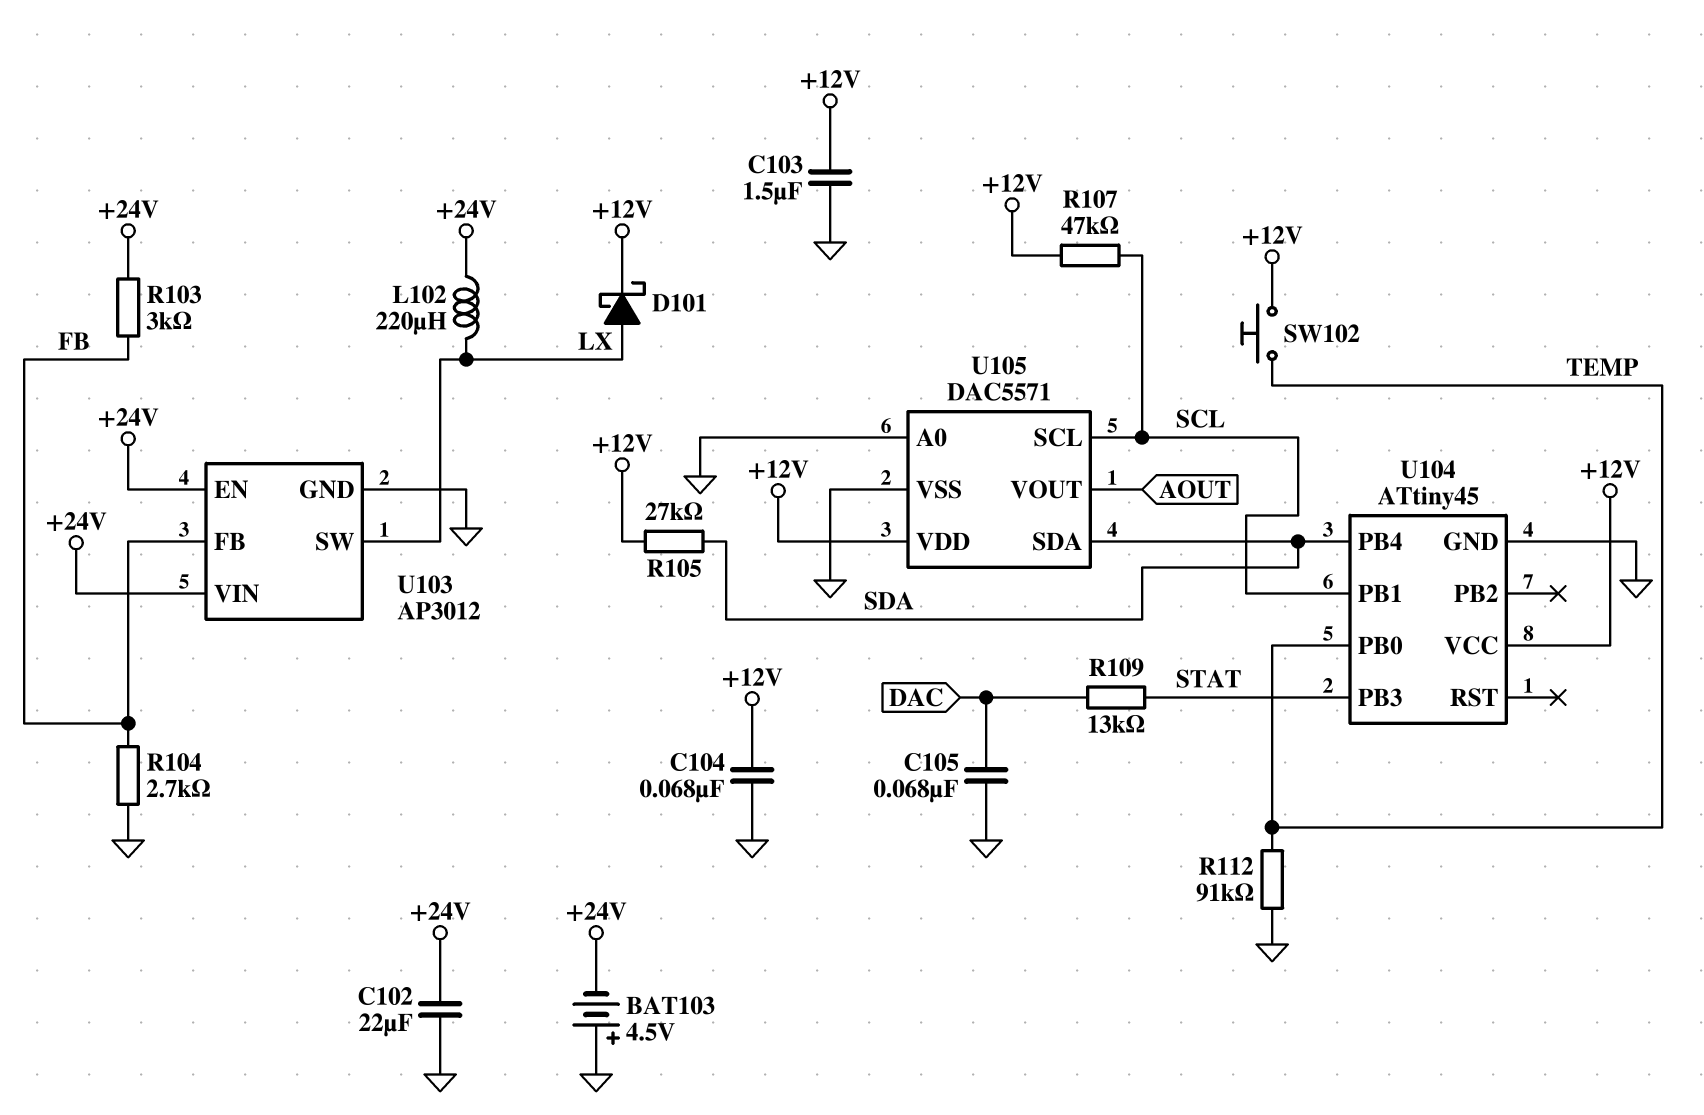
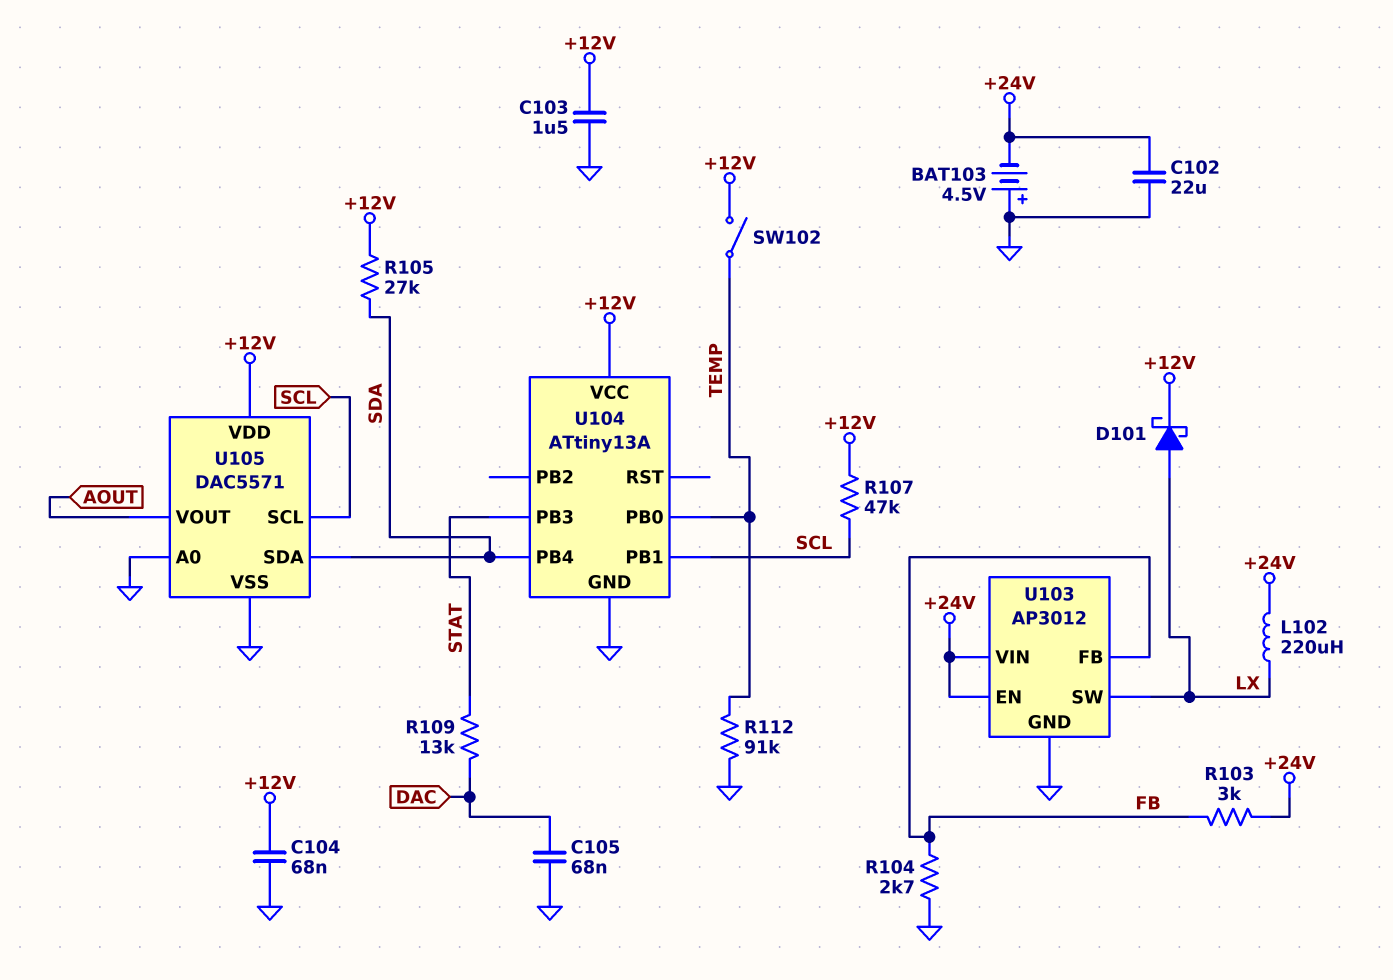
SW102: button (+12V, TEMP) -> switch (+12V, TEMP)
U104: ATtiny45 -> ATtiny13A

